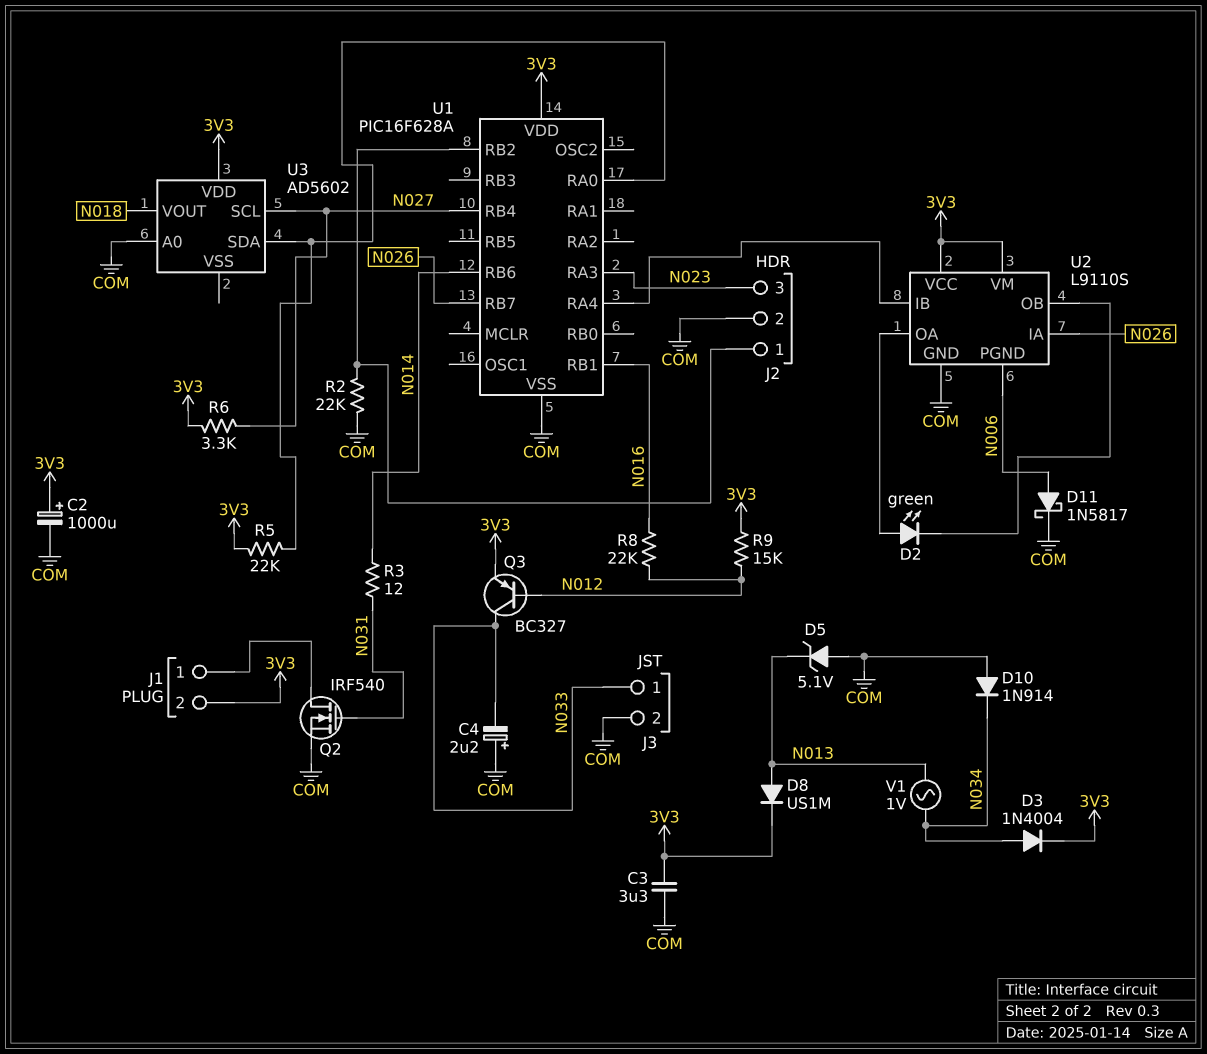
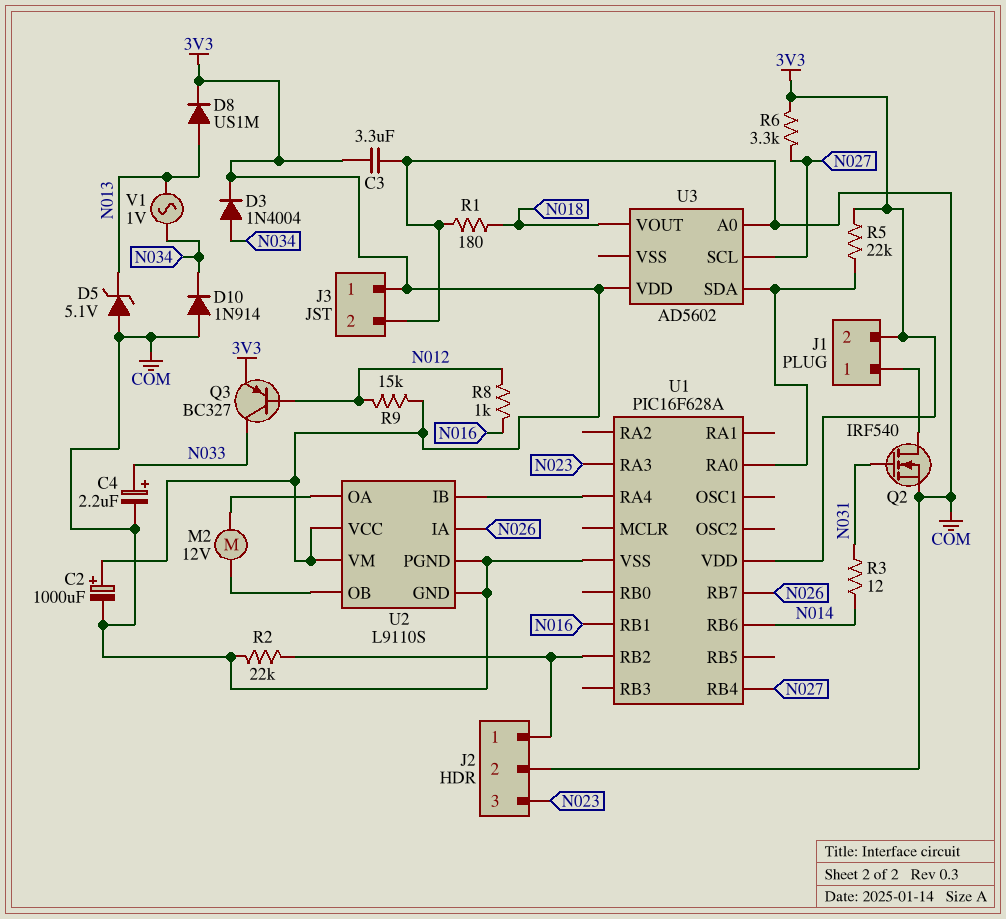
C4: 2.2uF (plus COM, minus N033) -> 2.2uF (plus N033, minus COM)
D2: LED green (A U2/OA, K U2/OB) -> none
D11: schottky 1N5817 (A N006, K COM) -> none
J3 pin 1: N033 -> 3V3
M2: none -> motor 12V (U2/OA, U2/OB)
R1: none -> 180 (COM, N018)
R8: 22k (N012, N016) -> 1k (N012, N016)
U2 pin PGND: N006 -> COM

